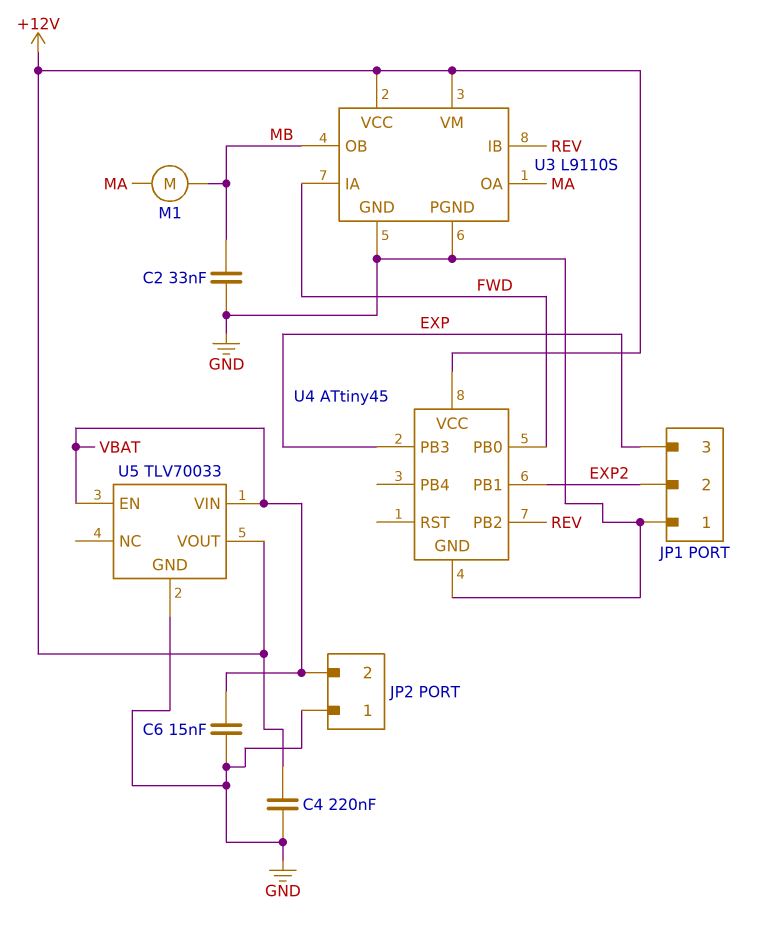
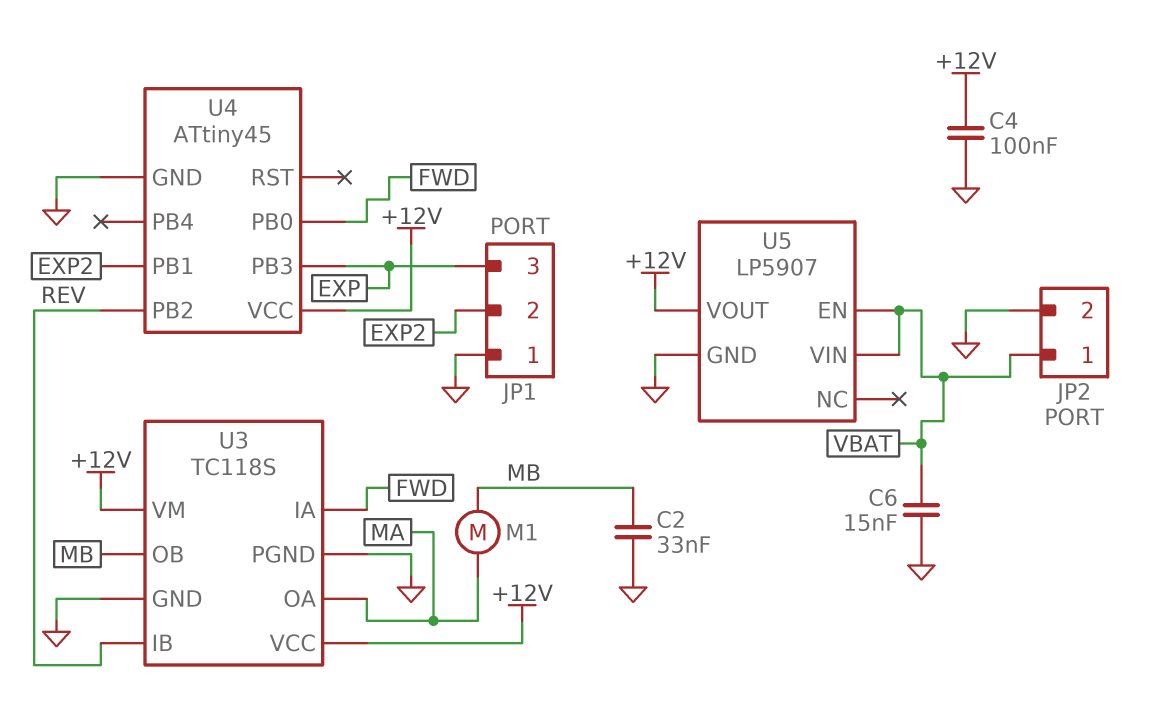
C4: 220nF (+12V, GND) -> 100nF (+12V, GND)
JP2 pin 1: GND -> VBAT
JP2 pin 2: VBAT -> GND
U3: L9110S -> TC118S
U5: TLV70033 -> LP5907

